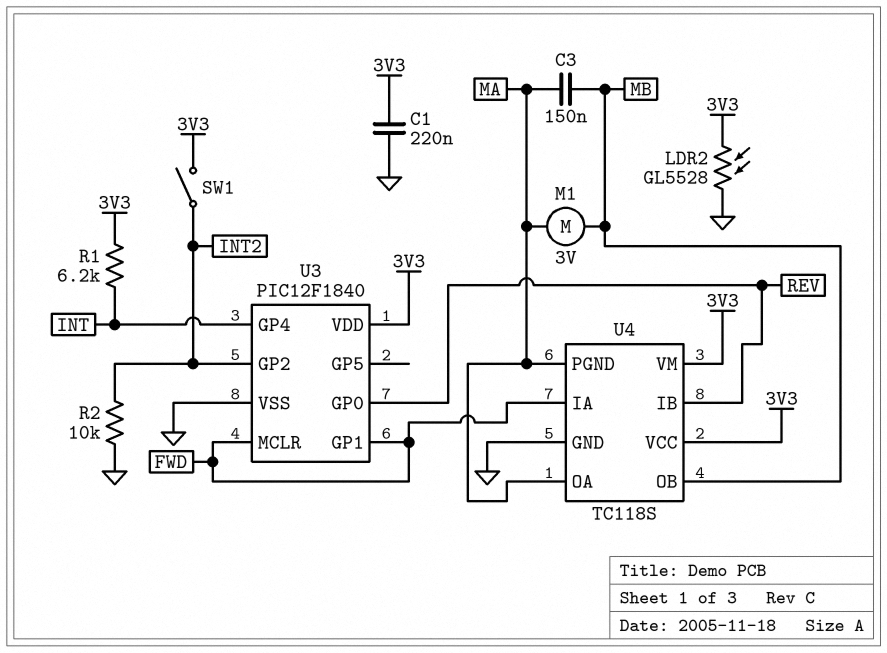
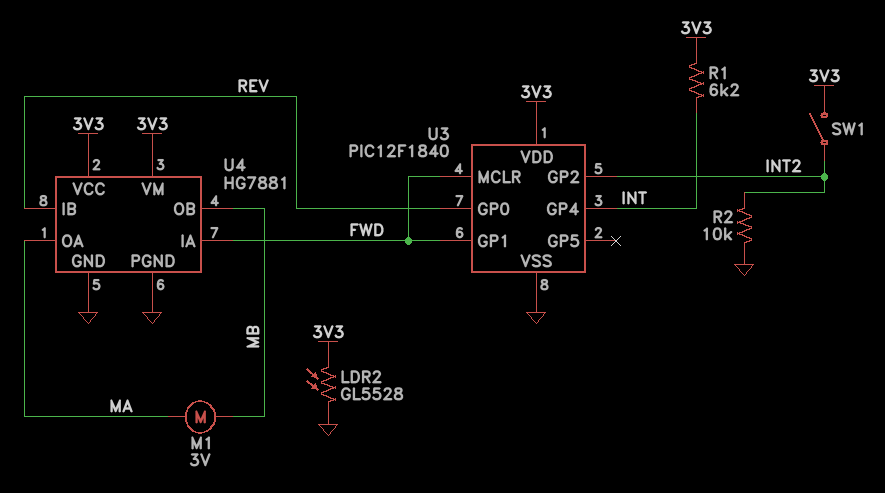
C1: 220nF (3V3, GND) -> none
C3: 150nF (MA, MB) -> none
U4: TC118S -> HG7881
U4 pin PGND: MA -> GND

